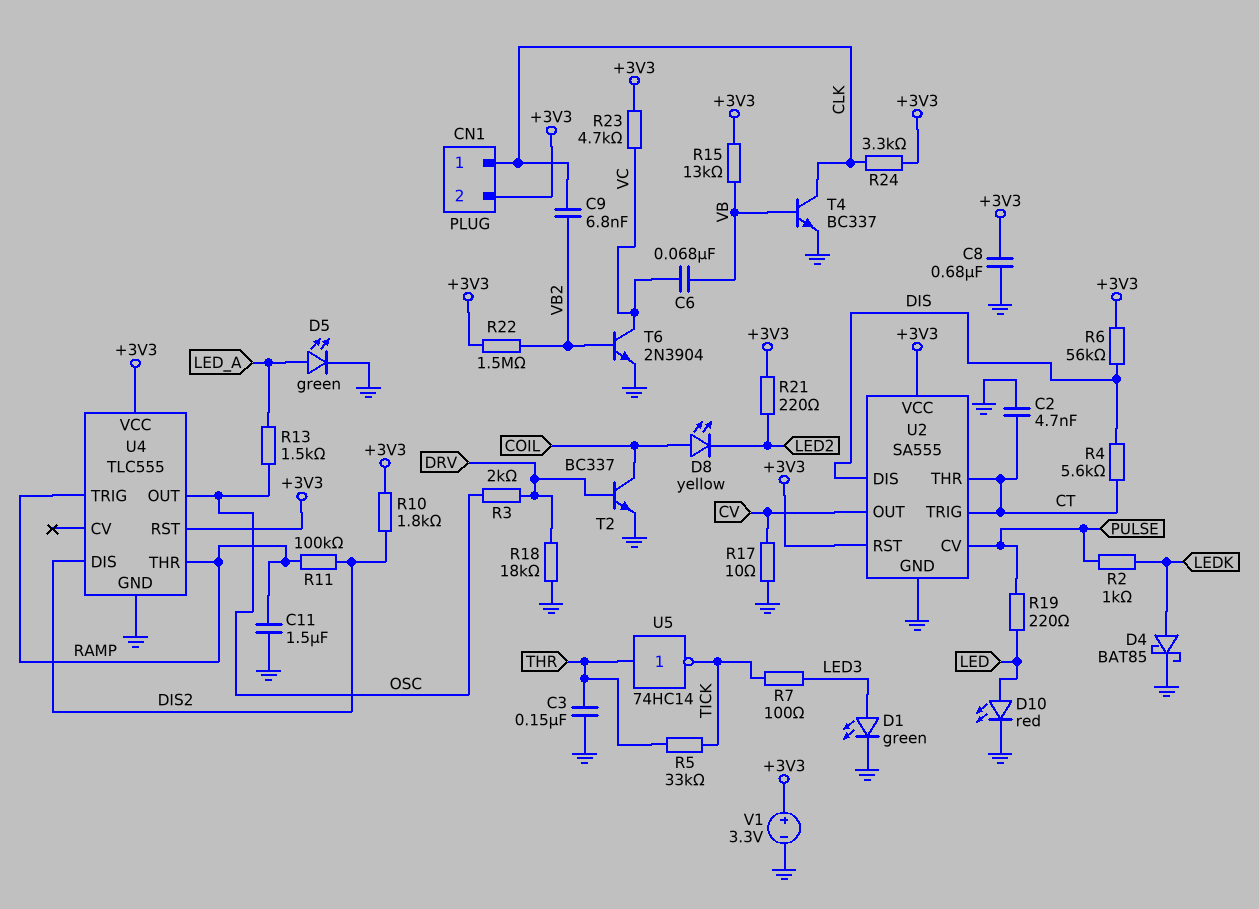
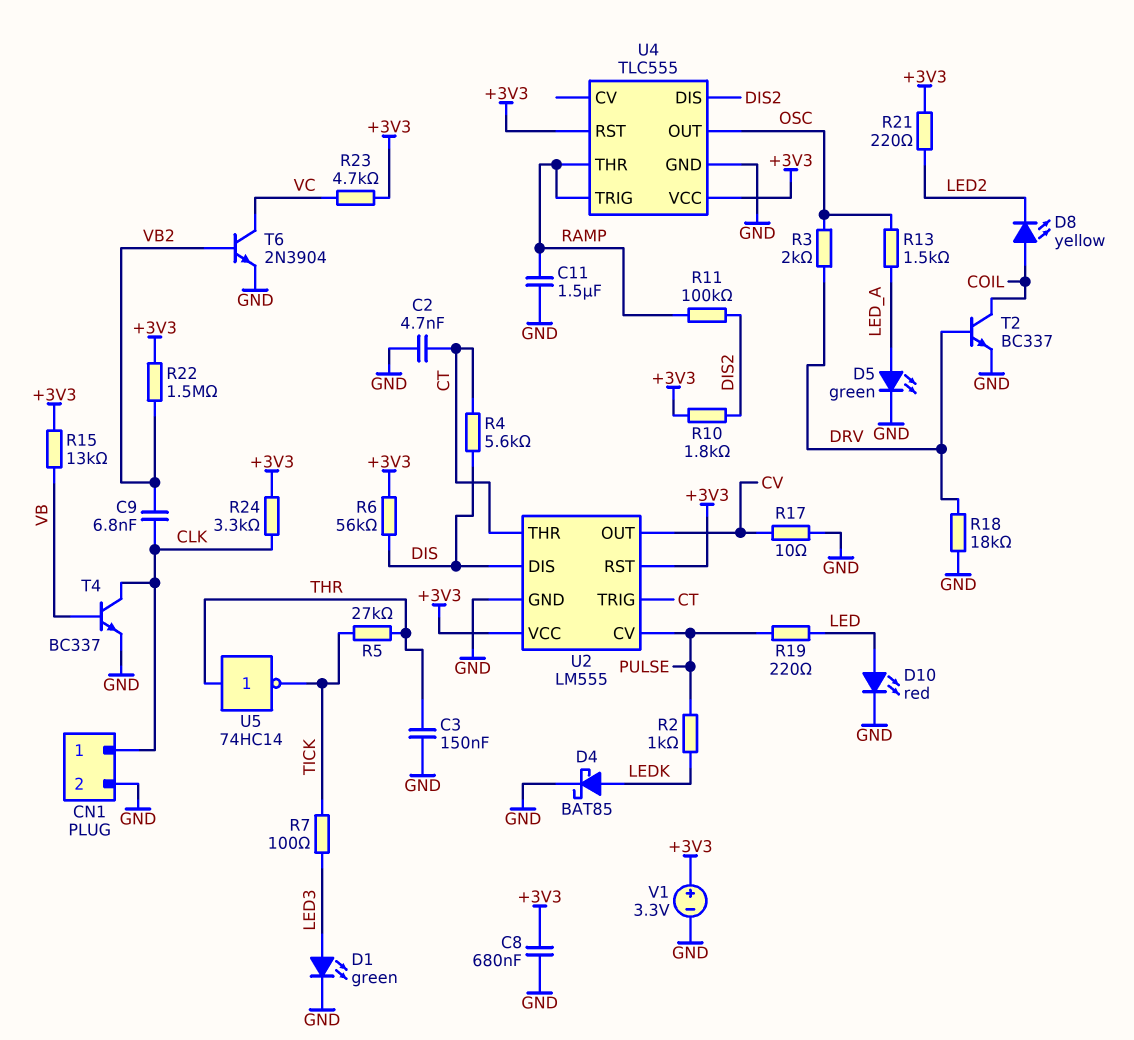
C6: 68nF (VB, VC) -> none
CN1 pin 2: +3V3 -> GND
R5: 33k (THR, TICK) -> 27k (THR, TICK)
U2: SA555 -> LM555

